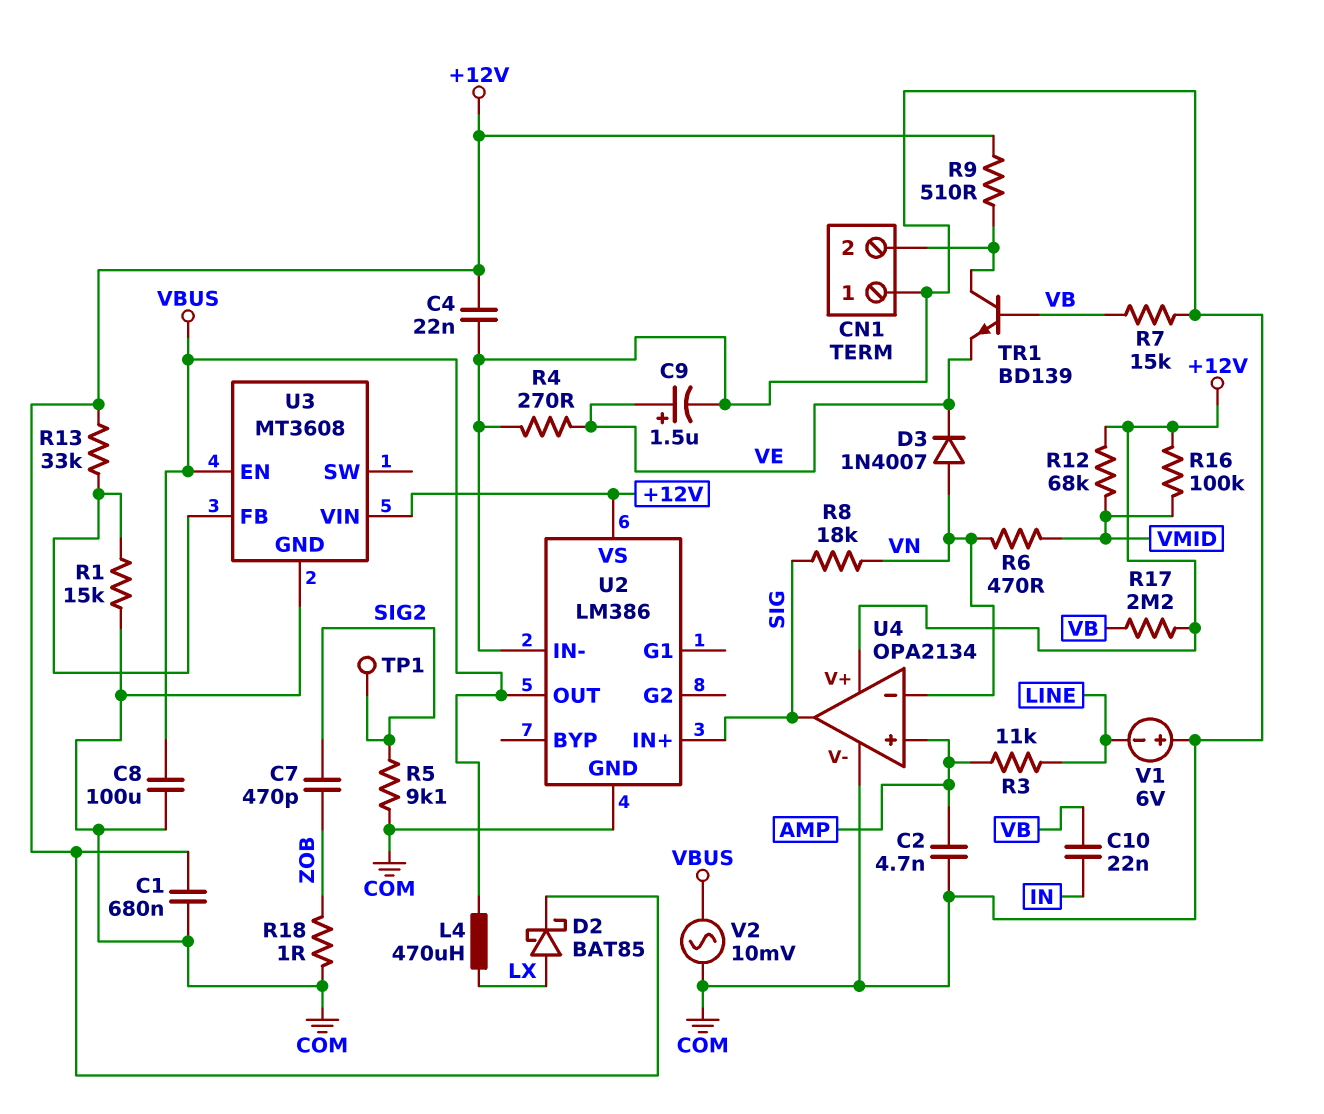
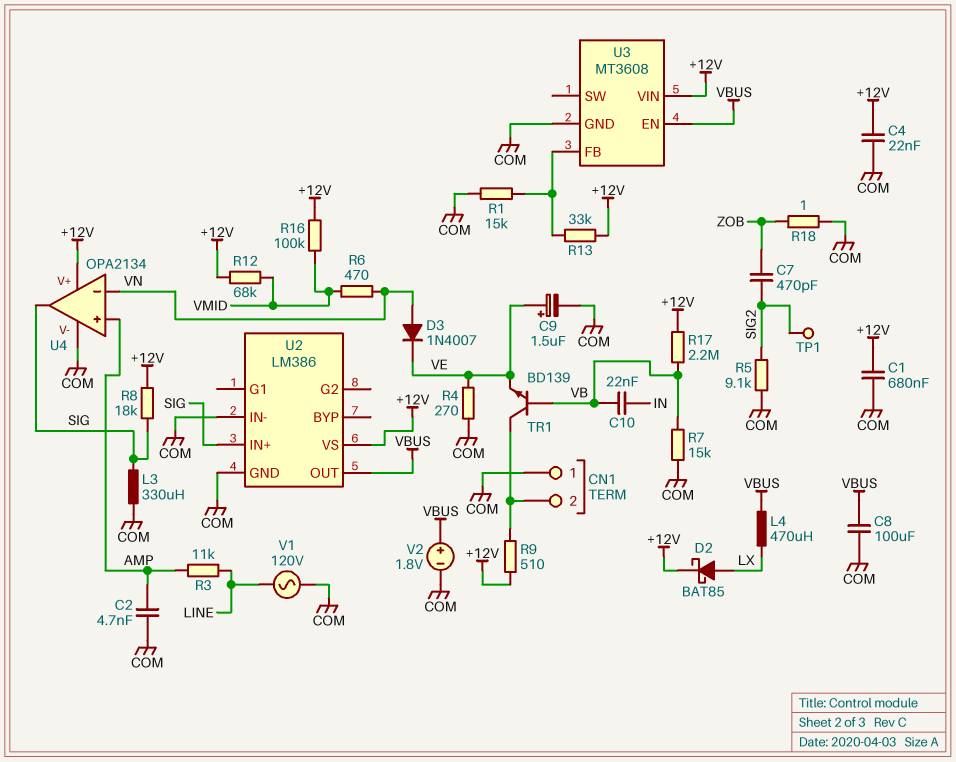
L3: none -> 330uH (COM, SIG)
R8: 18k (SIG, VN) -> 18k (+12V, SIG)
V1: 6V (plus COM, minus LINE) -> AC 120V (COM, LINE)
V2: AC 10mV (COM, VBUS) -> 1.8V (plus VBUS, minus COM)

